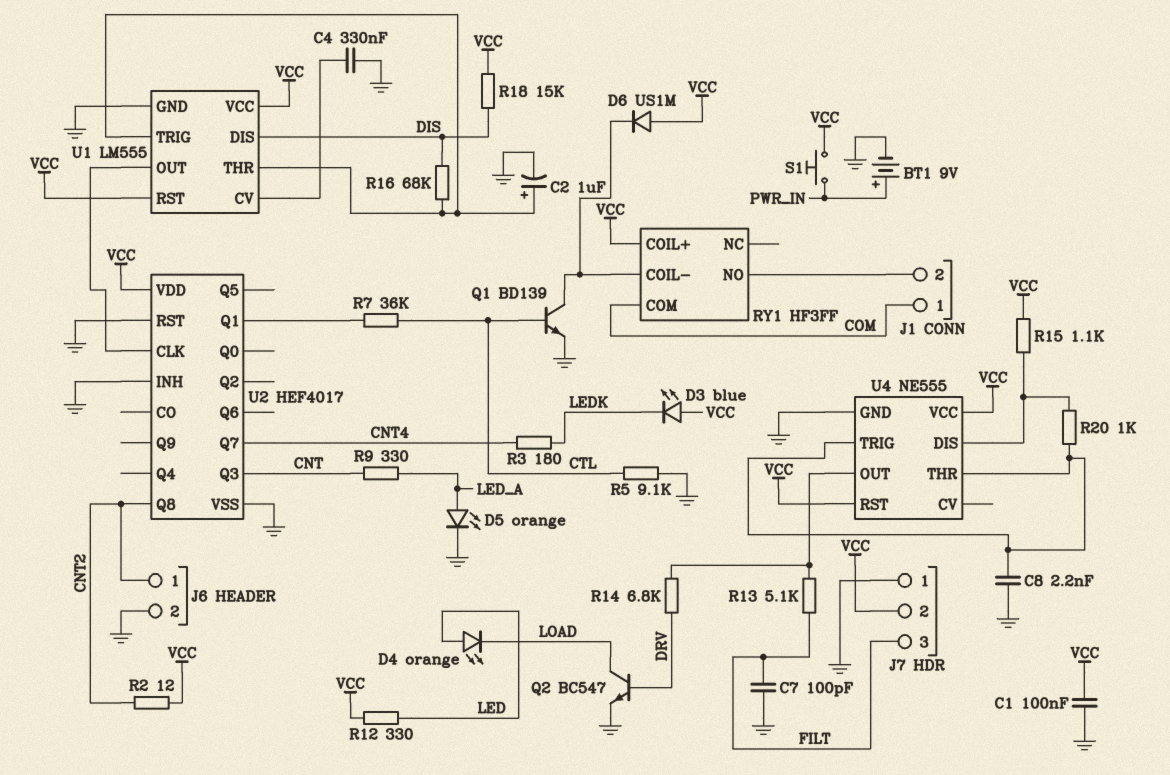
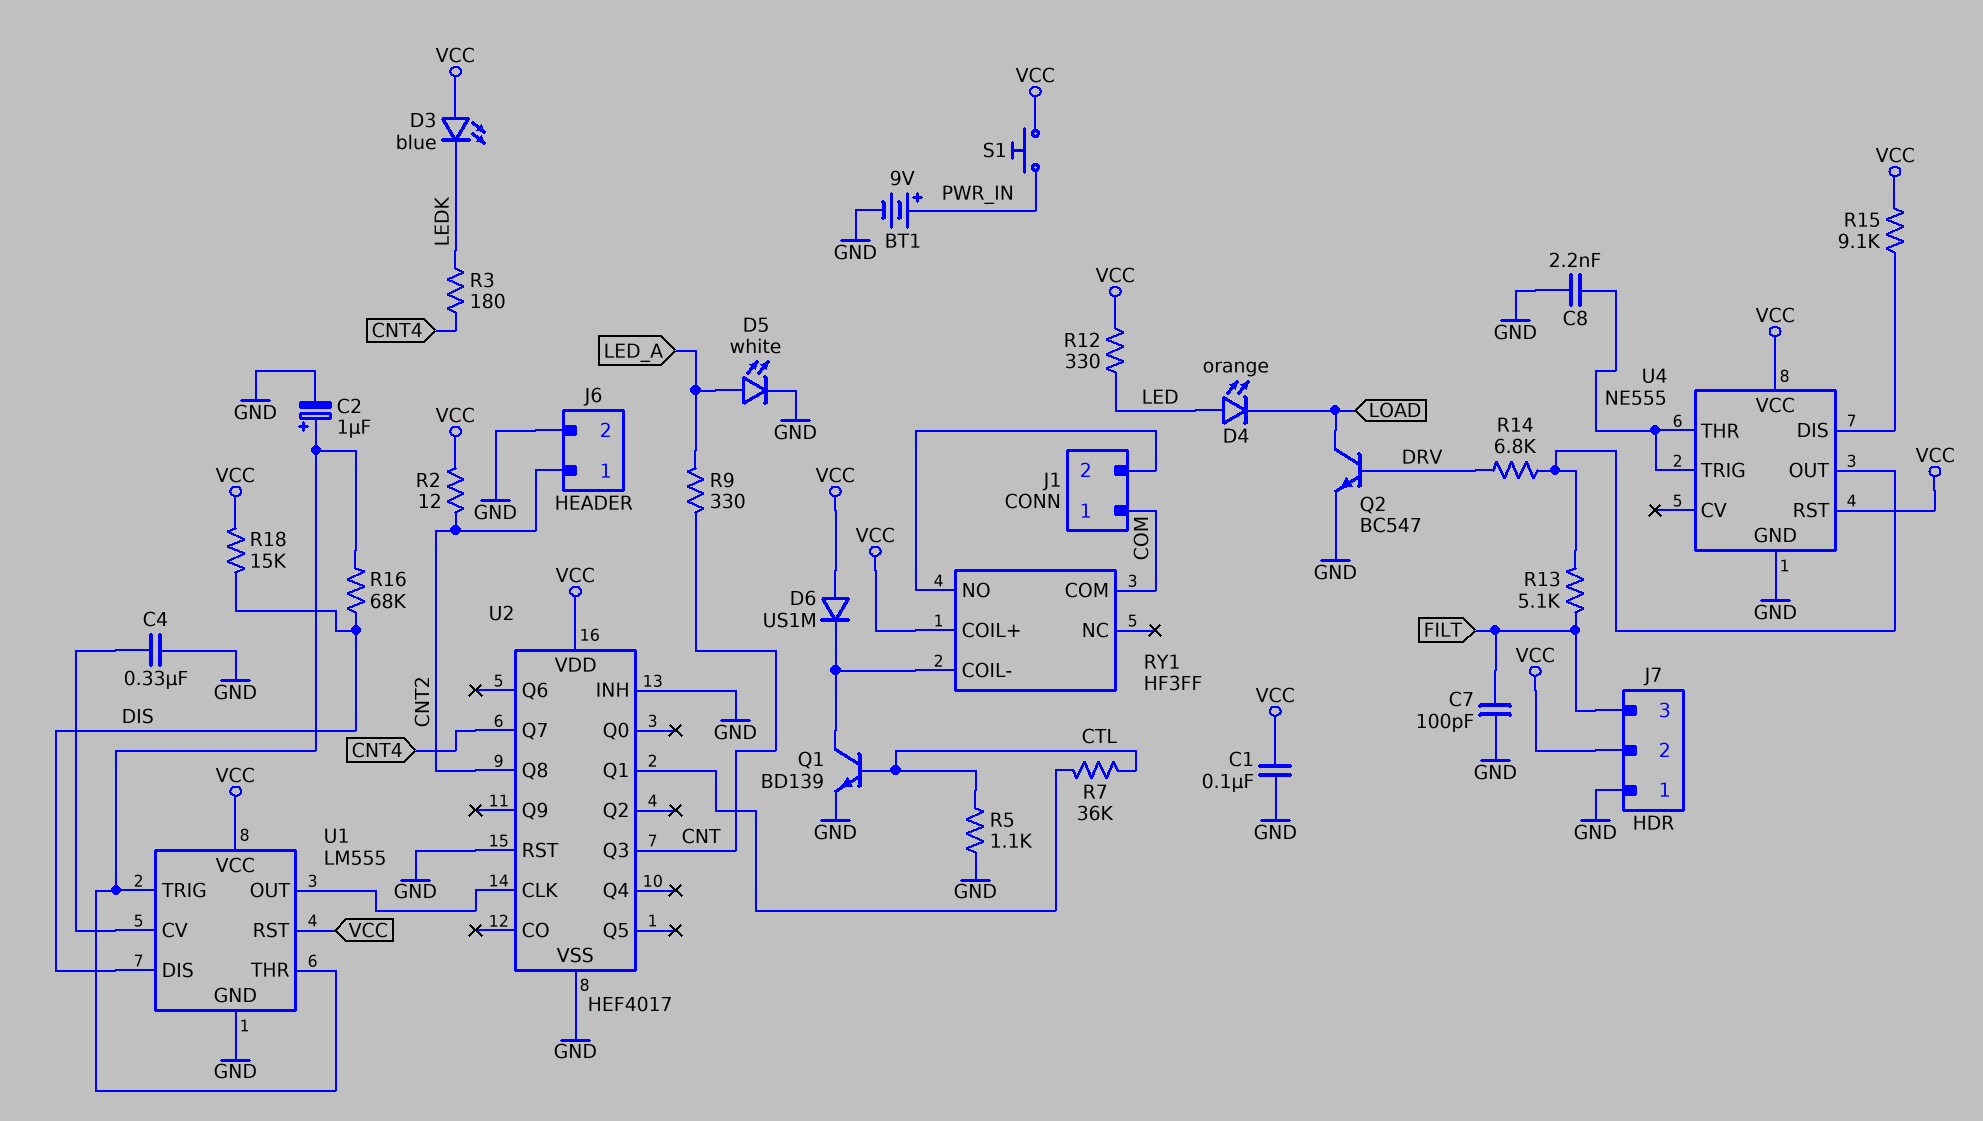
D5: LED orange (A LED_A, K GND) -> LED white (A LED_A, K GND)
R5: 9.1k (CTL, GND) -> 1.1k (CTL, GND)
R15: 1.1k (U4/DIS, VCC) -> 9.1k (U4/DIS, VCC)
R20: 1k (U4/DIS, U4/THR) -> none

